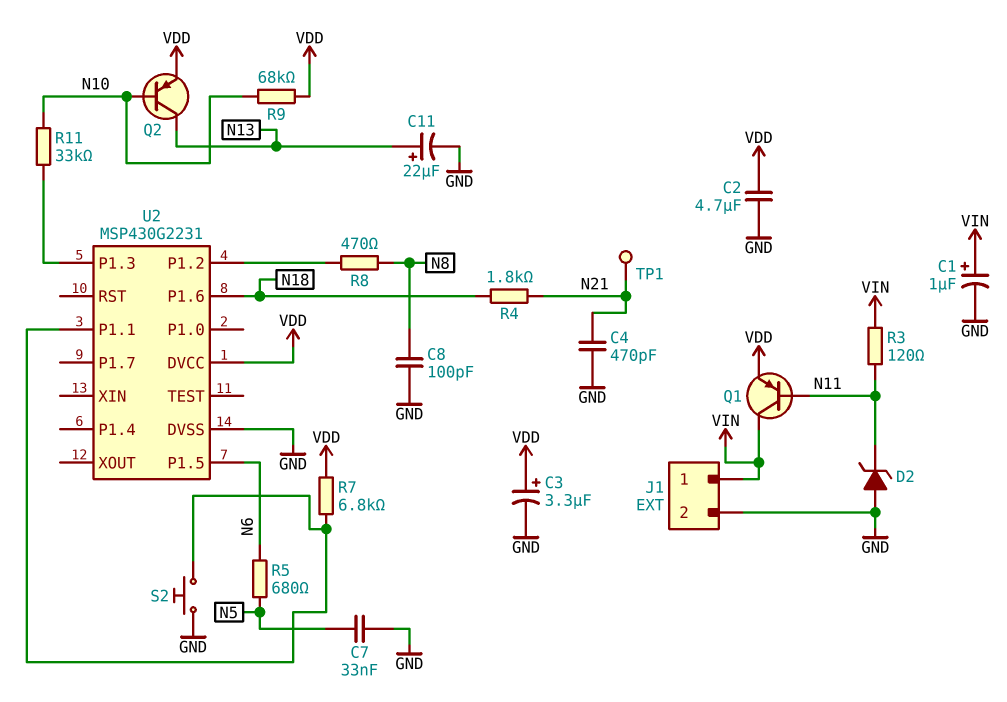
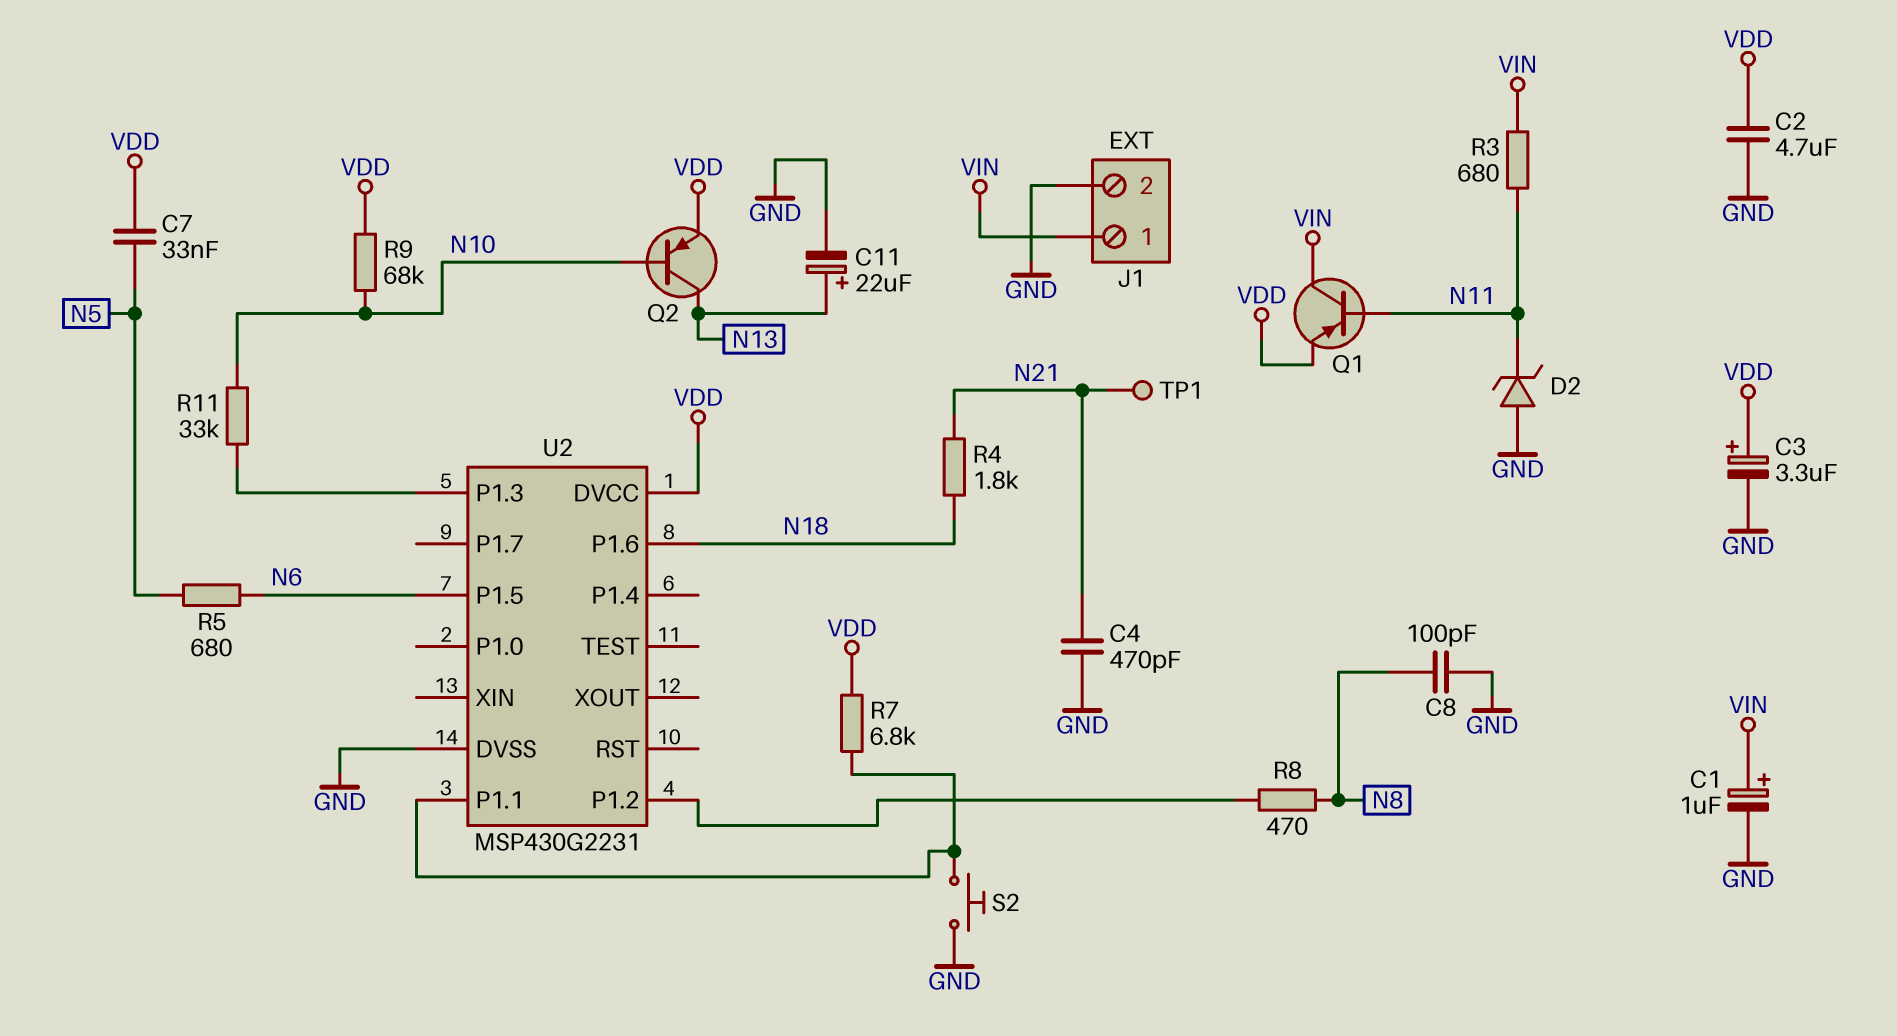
C7: 33nF (GND, N5) -> 33nF (N5, VDD)
R3: 120 (N11, VIN) -> 680 (N11, VIN)

